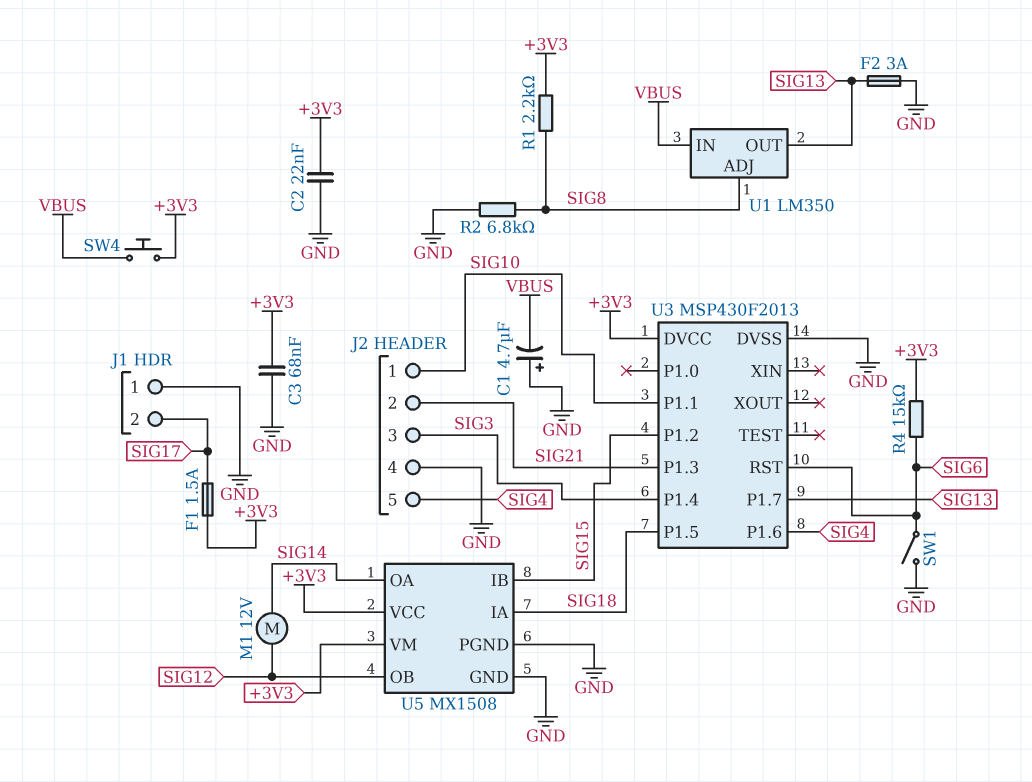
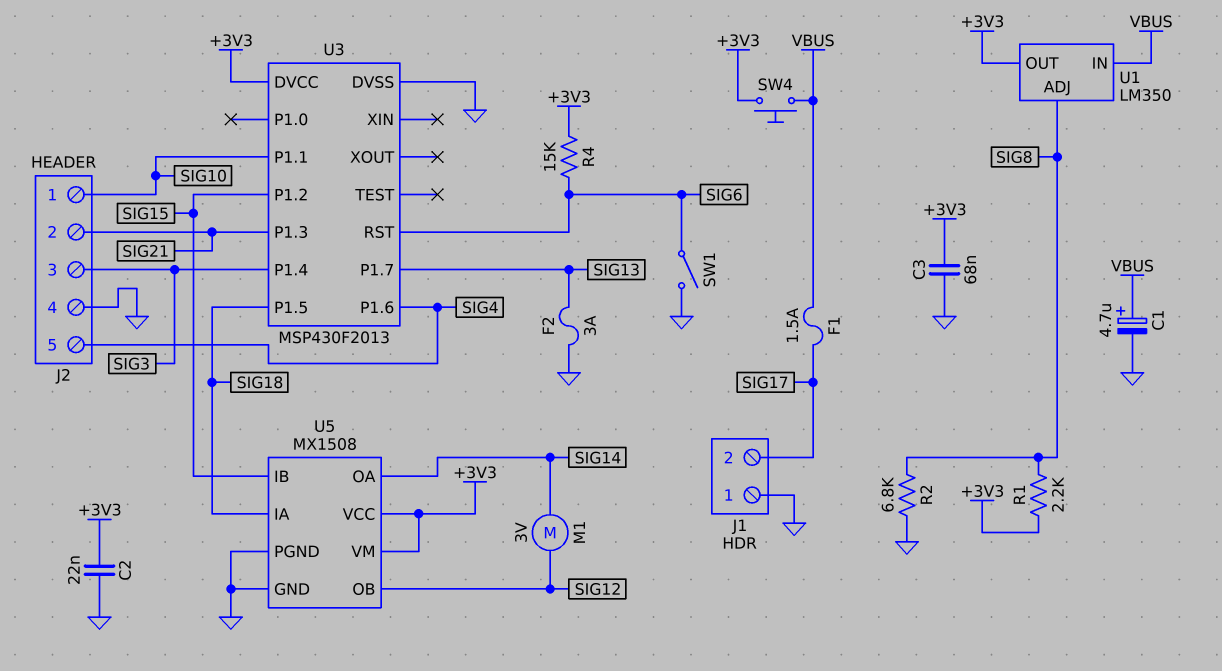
C1: 4.7uF (plus GND, minus VBUS) -> 4.7uF (plus VBUS, minus GND)
F1: 1.5A (+3V3, SIG17) -> 1.5A (SIG17, VBUS)
M1: motor 12V (SIG12, SIG14) -> motor 3V (SIG12, SIG14)
U1 pin OUT: SIG13 -> +3V3

